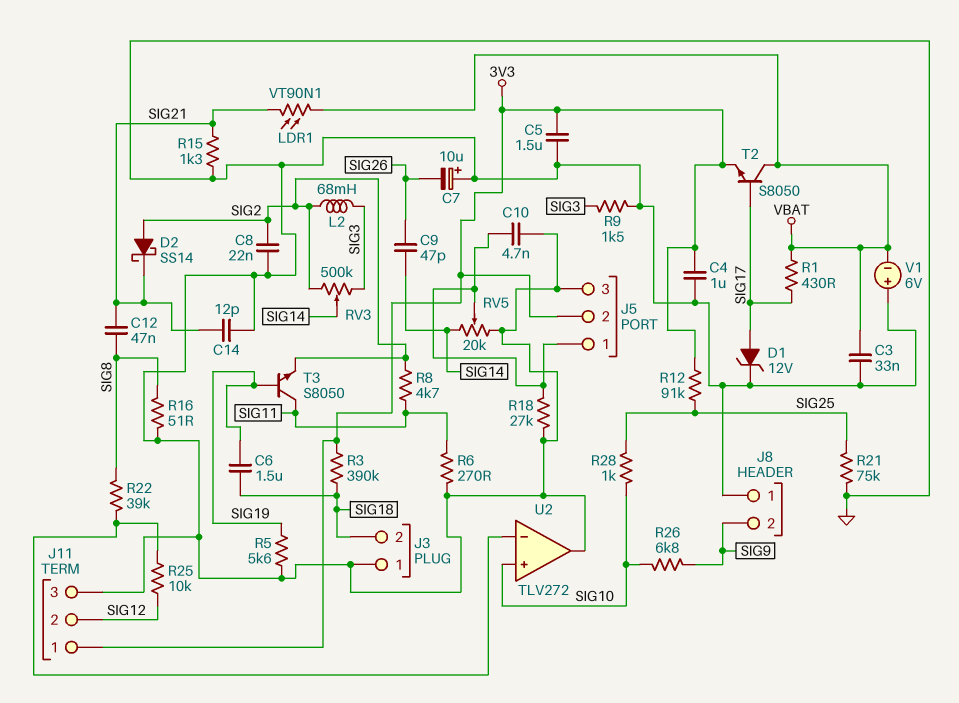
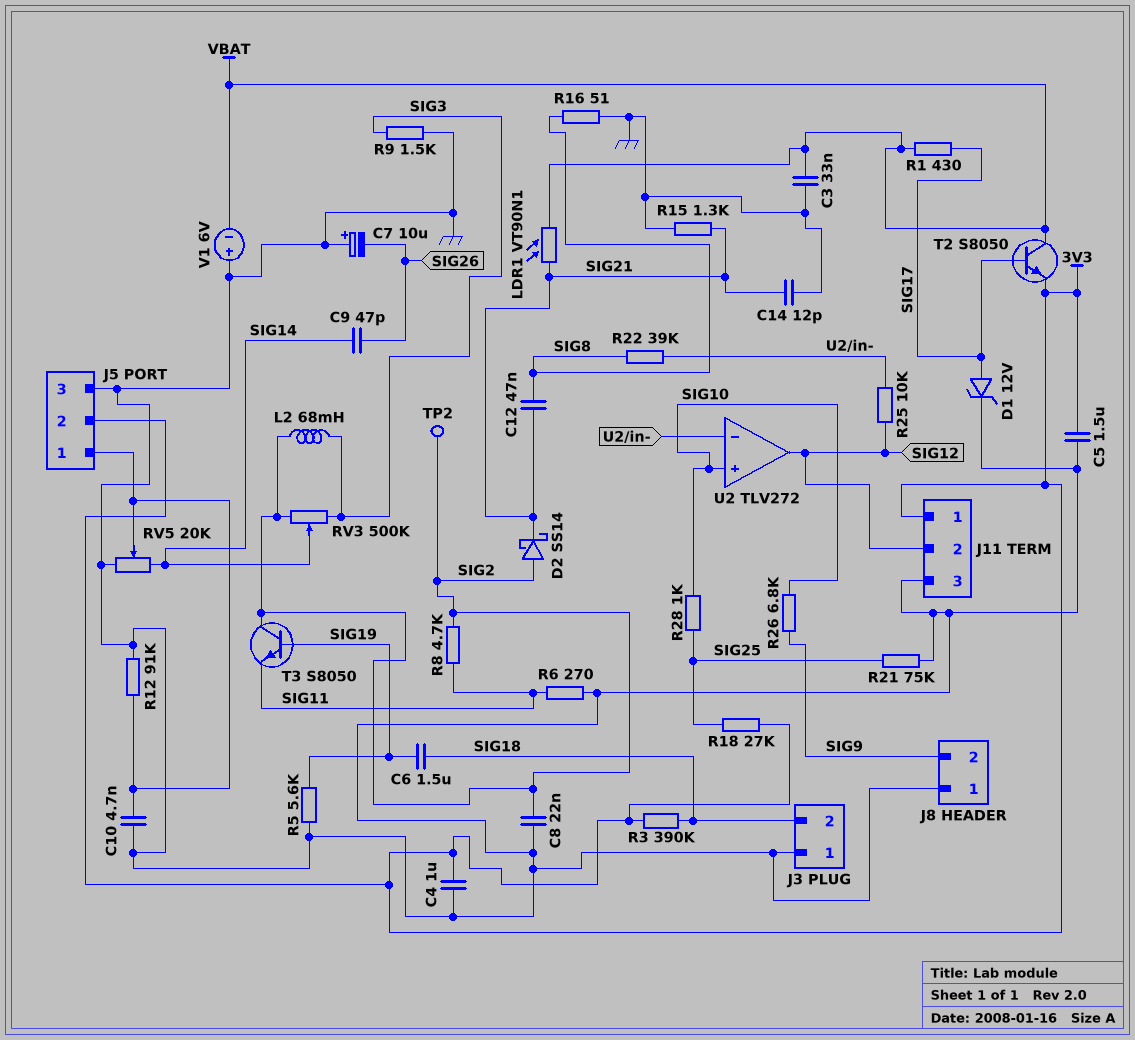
R12: 91k (3V3, SIG25) -> 91k (GND, J5/1)
R18: 27k (GND, J5/1) -> 27k (3V3, SIG25)
T3: NPN S8050 (B SIG19, C SIG11, E SIG2) -> NPN S8050 (B SIG19, C SIG2, E SIG11)
TP2: none -> test point (SIG2)
U2 pin out: GND -> SIG12

